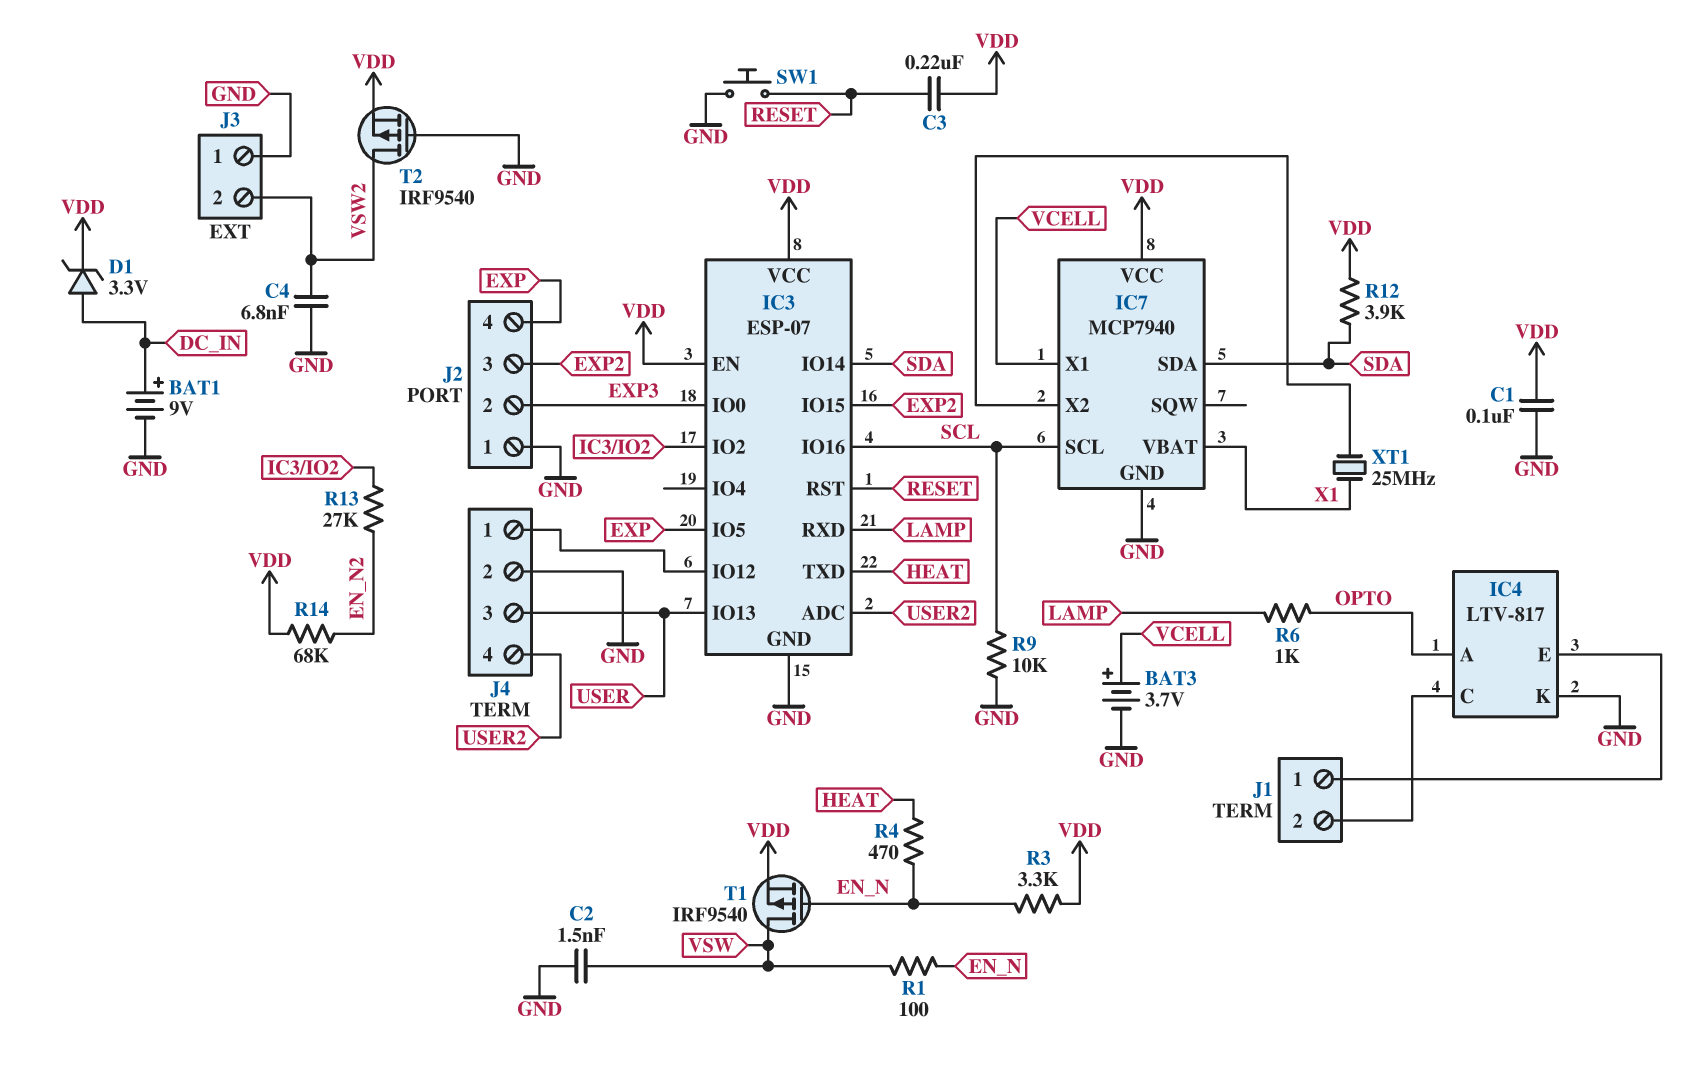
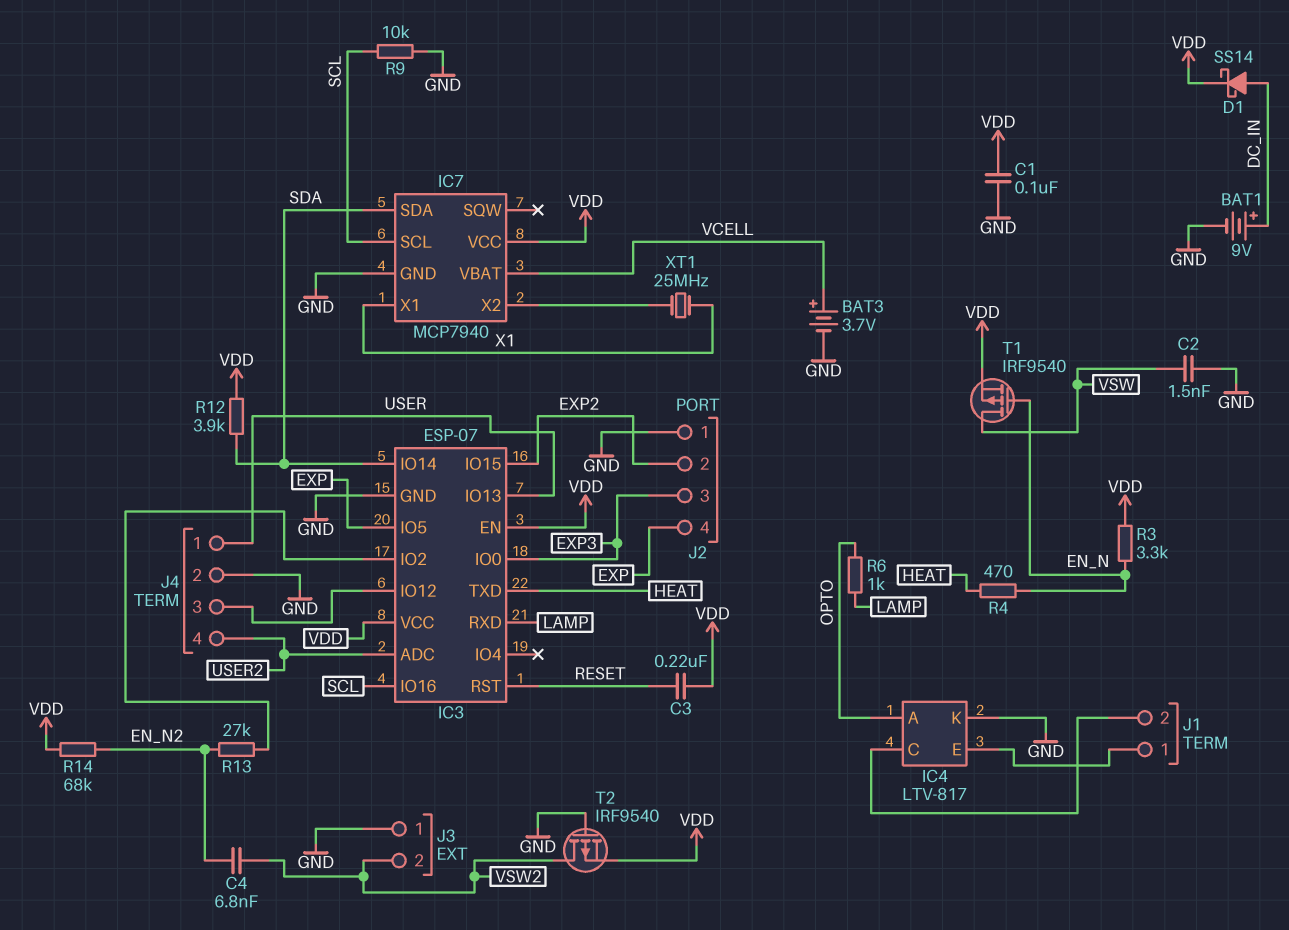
C4: 6.8nF (GND, VSW2) -> 6.8nF (EN_N2, VSW2)
D1: zener 3.3V (A DC_IN, K VDD) -> schottky SS14 (A DC_IN, K VDD)
IC7 pin VBAT: X1 -> VCELL
IC7 pin X1: VCELL -> X1
J2 pin 2: EXP3 -> EXP2
J2 pin 3: EXP2 -> EXP3
J4 pin 1: IC3/IO12 -> USER
J4 pin 3: USER -> IC3/IO12
R1: 100 (EN_N, VSW) -> none
SW1: button (GND, RESET) -> none

